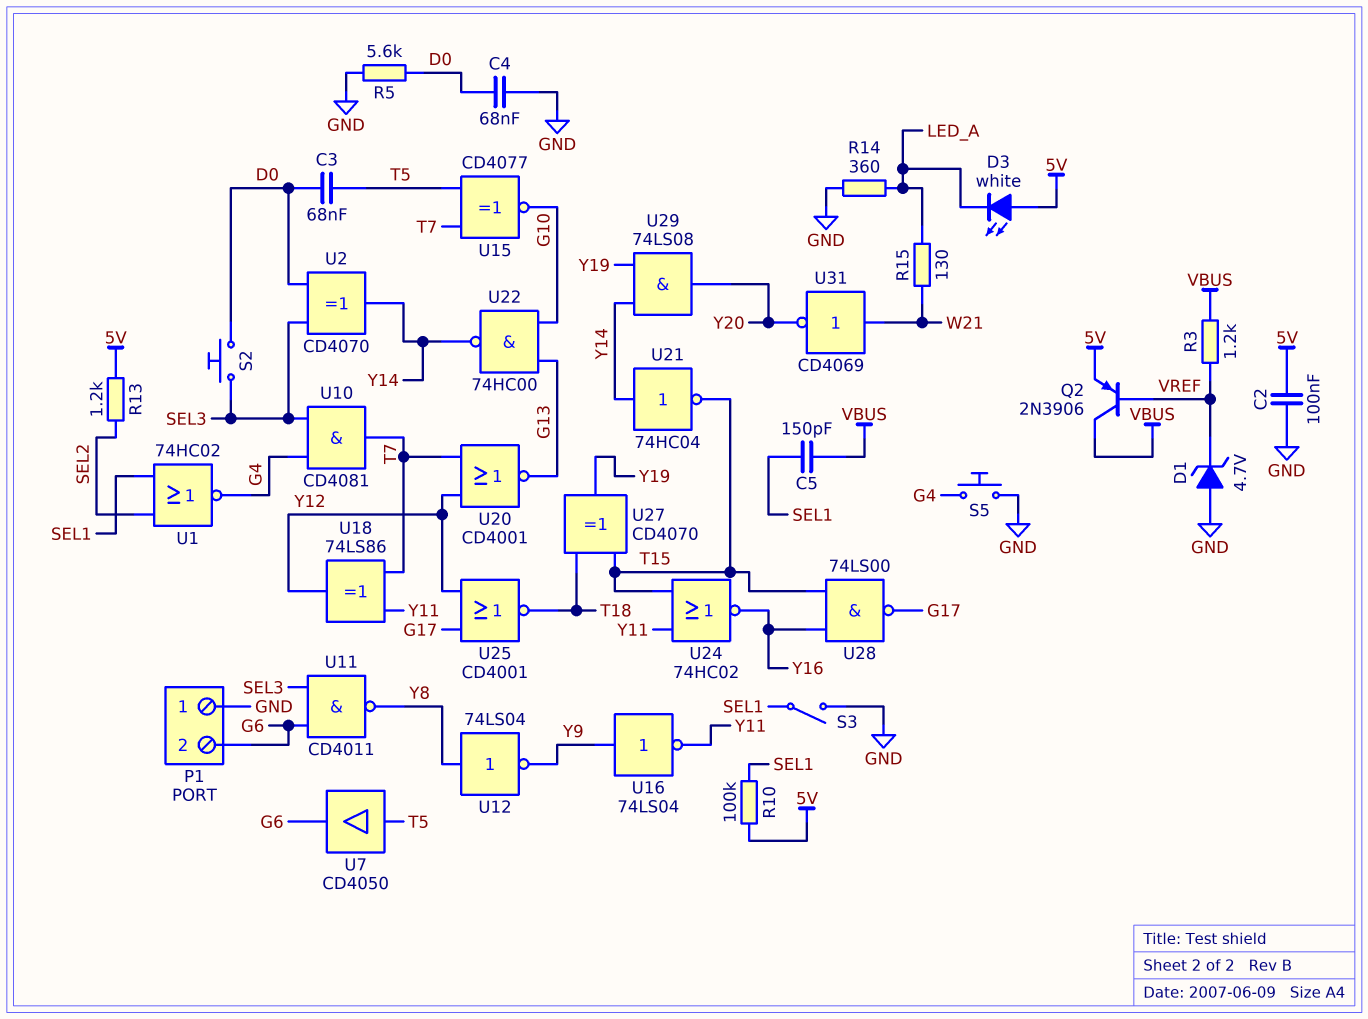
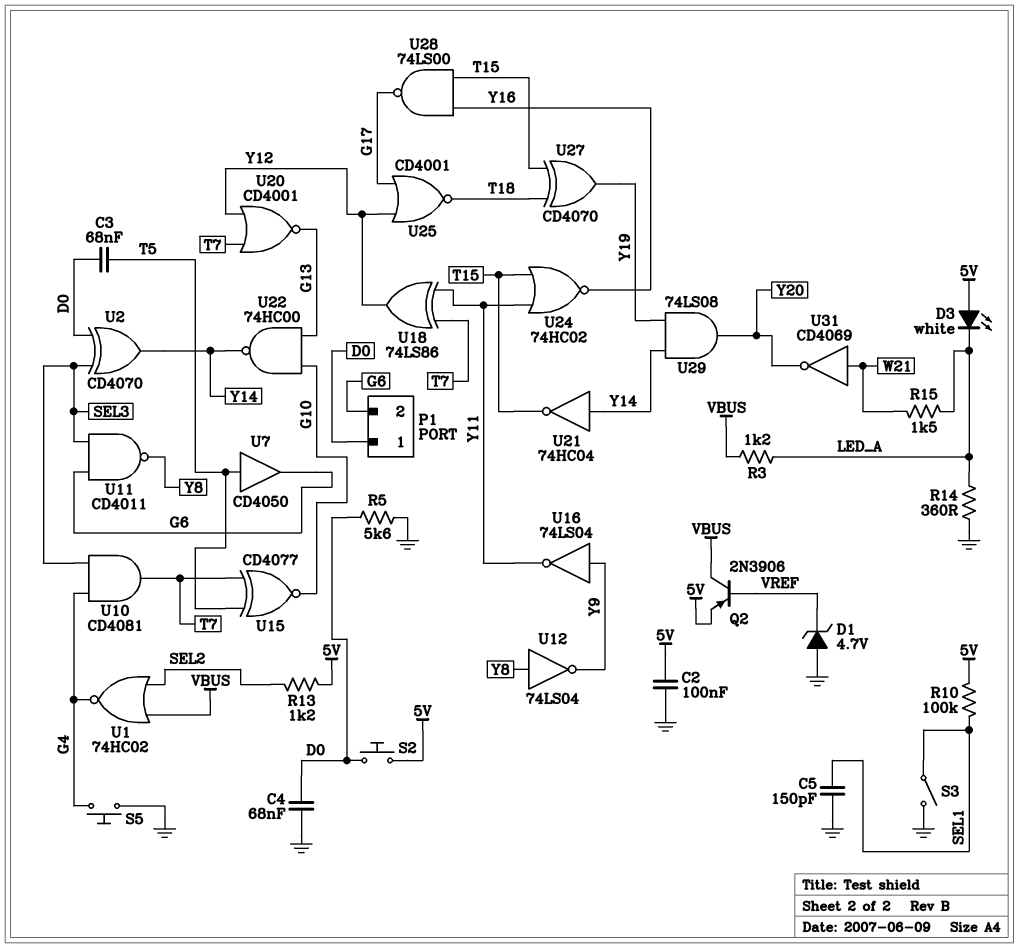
C5: 150pF (SEL1, VBUS) -> 150pF (GND, SEL1)
P1 pin 1: GND -> D0
R3: 1.2k (VBUS, VREF) -> 1.2k (LED_A, VBUS)
R15: 130 (LED_A, W21) -> 1.5k (LED_A, W21)
S2: button (D0, SEL3) -> button (5V, D0)
U1: NOR 74HC02 (in SEL1, in SEL2, out G4) -> NOR 74HC02 (in SEL2, in VBUS, out G4)

